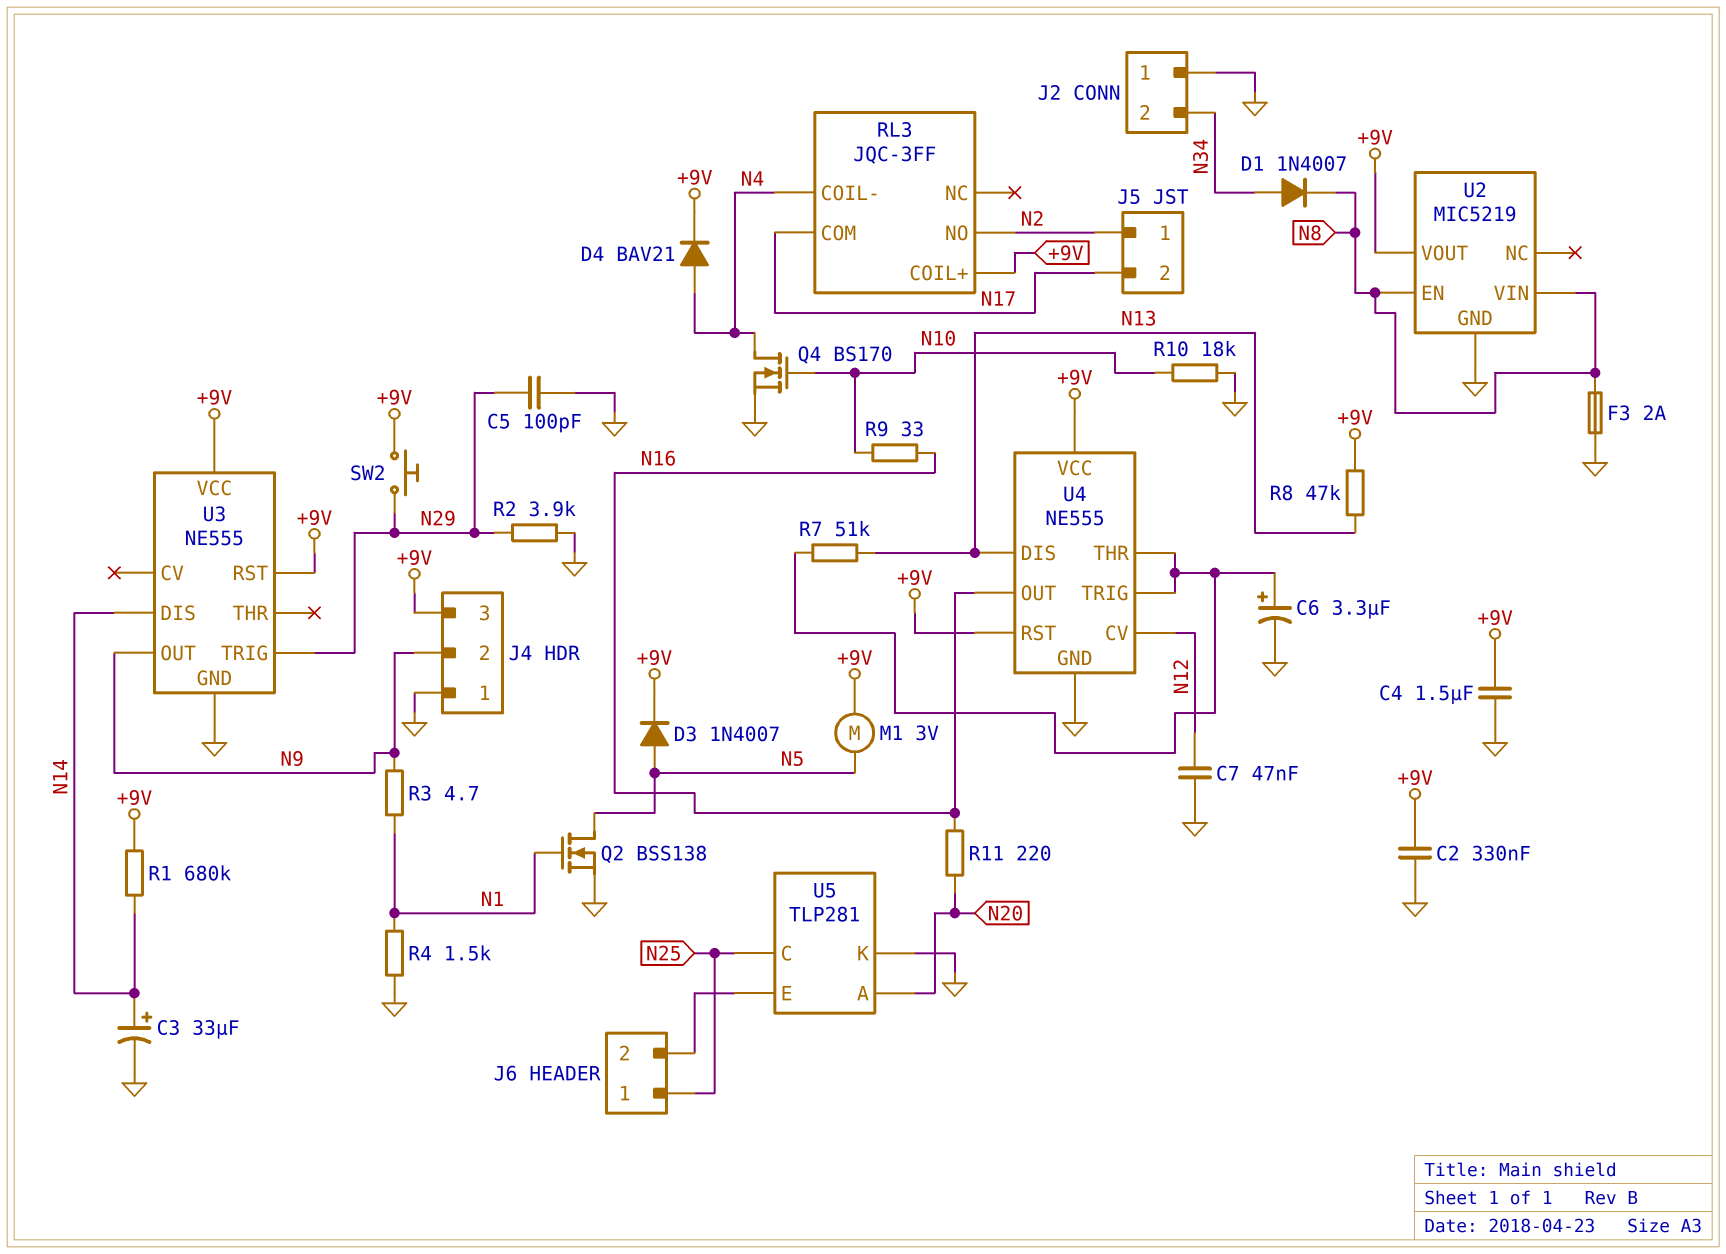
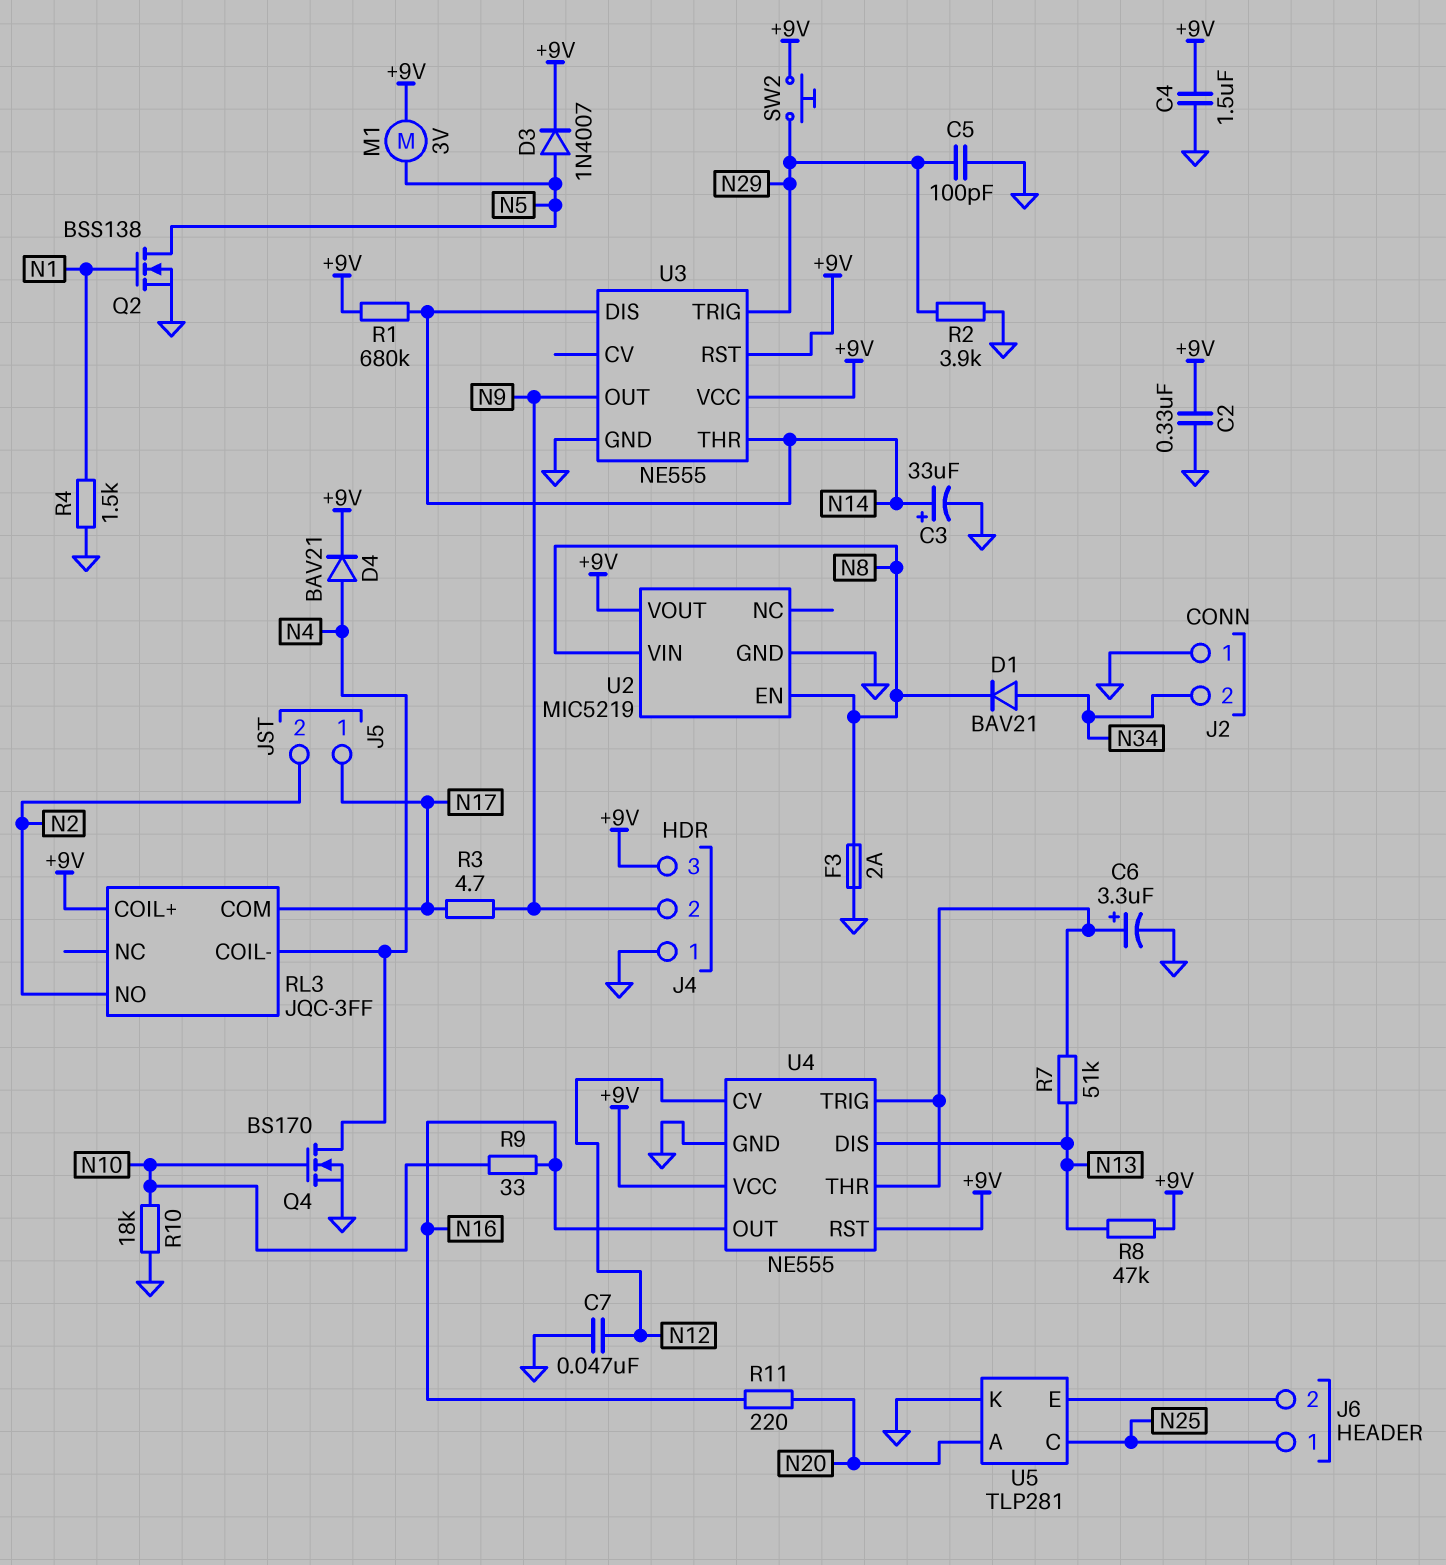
D1: diode 1N4007 (A N34, K N8) -> diode BAV21 (A N34, K N8)
J5 pin 1: N2 -> N17
J5 pin 2: N17 -> N2
R3: 4.7 (N1, N9) -> 4.7 (N9, N17)
U3 pin THR: none -> N14

